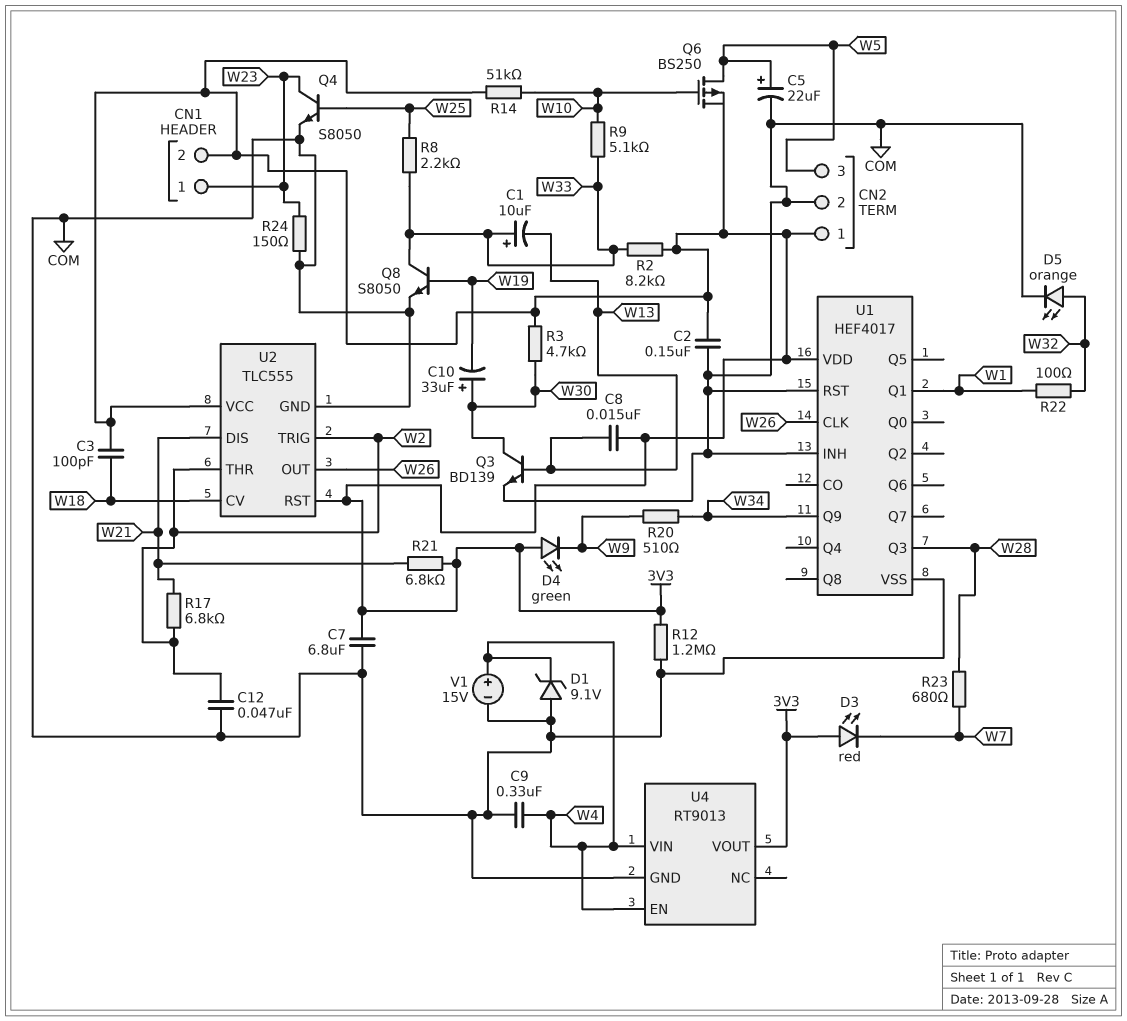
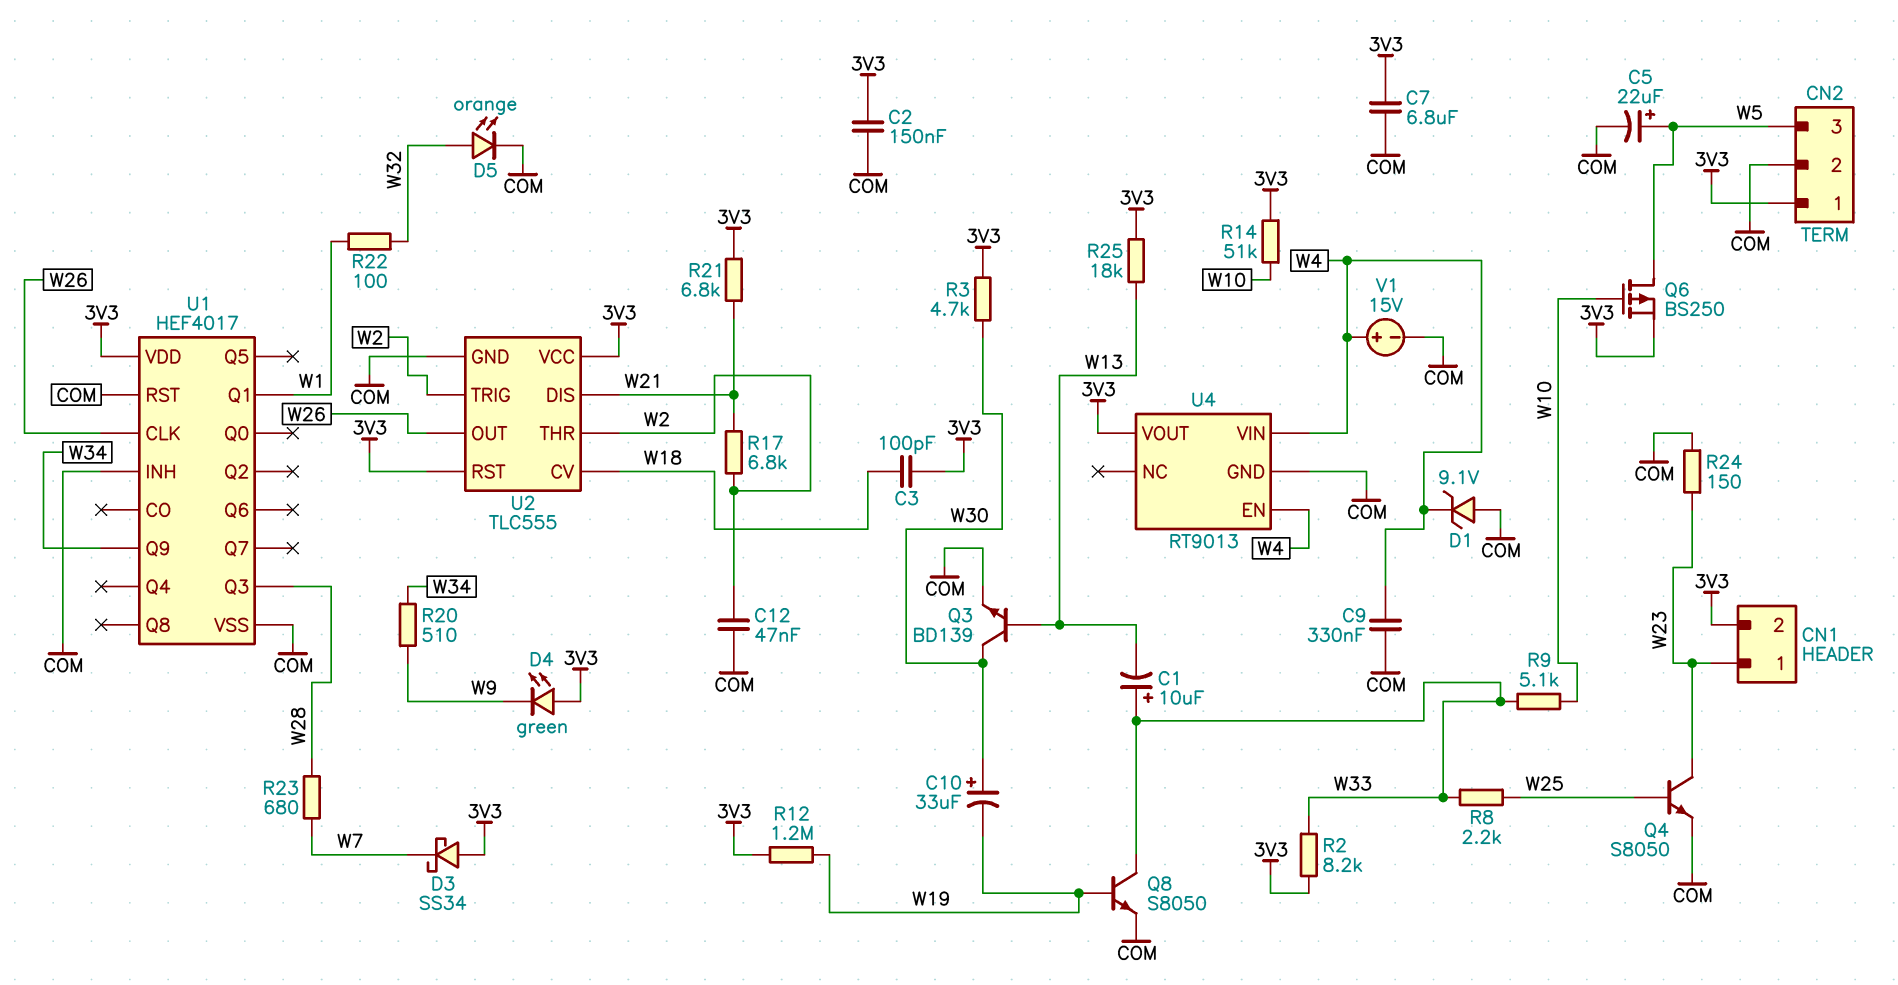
C8: 15nF (3V3, W13) -> none
D3: LED red (A 3V3, K W7) -> schottky SS34 (A 3V3, K W7)
R12: 1.2M (3V3, COM) -> 1.2M (3V3, W19)
R25: none -> 18k (3V3, W13)

